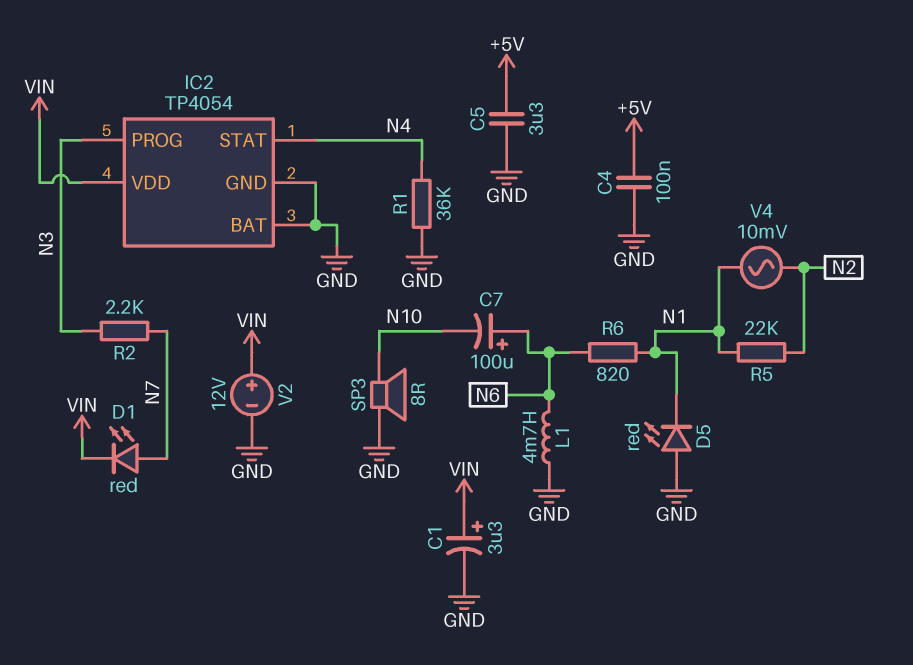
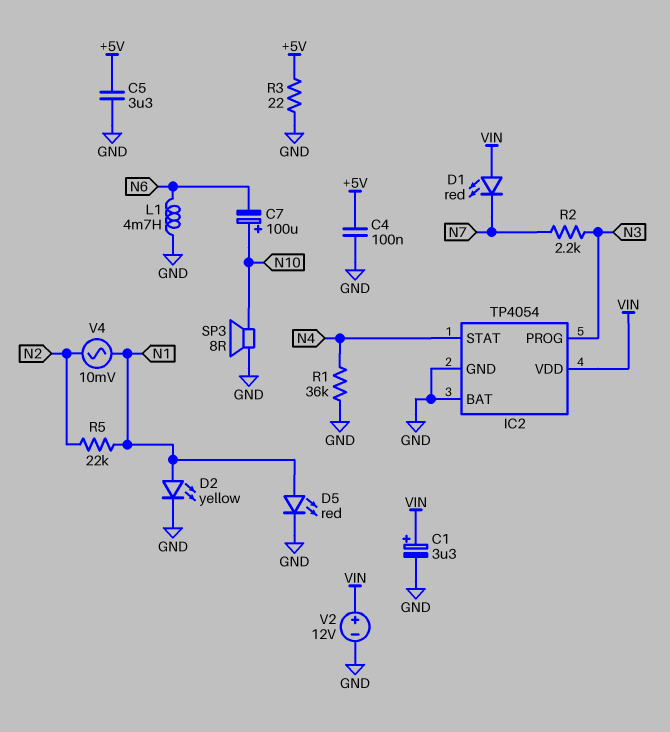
C7: 100uF (plus N6, minus N10) -> 100uF (plus N10, minus N6)
D1: LED red (A N7, K VIN) -> LED red (A VIN, K N7)
D2: none -> LED yellow (A N1, K GND)
D5: LED red (A GND, K N1) -> LED red (A N1, K GND)
R3: none -> 22 (+5V, GND)
R6: 820 (N1, N6) -> none

